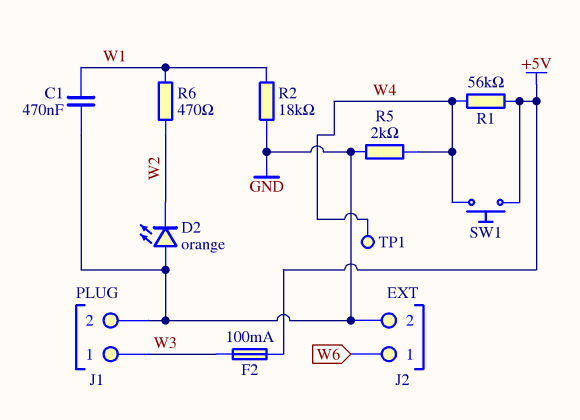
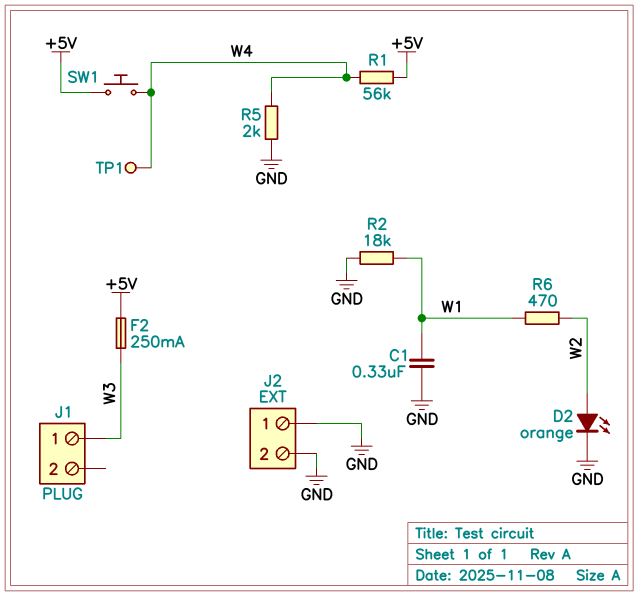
C1: 470nF (GND, W1) -> 330nF (GND, W1)
D2: LED orange (A GND, K W2) -> LED orange (A W2, K GND)
F2: 100mA (+5V, W3) -> 250mA (+5V, W3)
J1 pin 2: GND -> none
J2 pin 1: W6 -> GND

